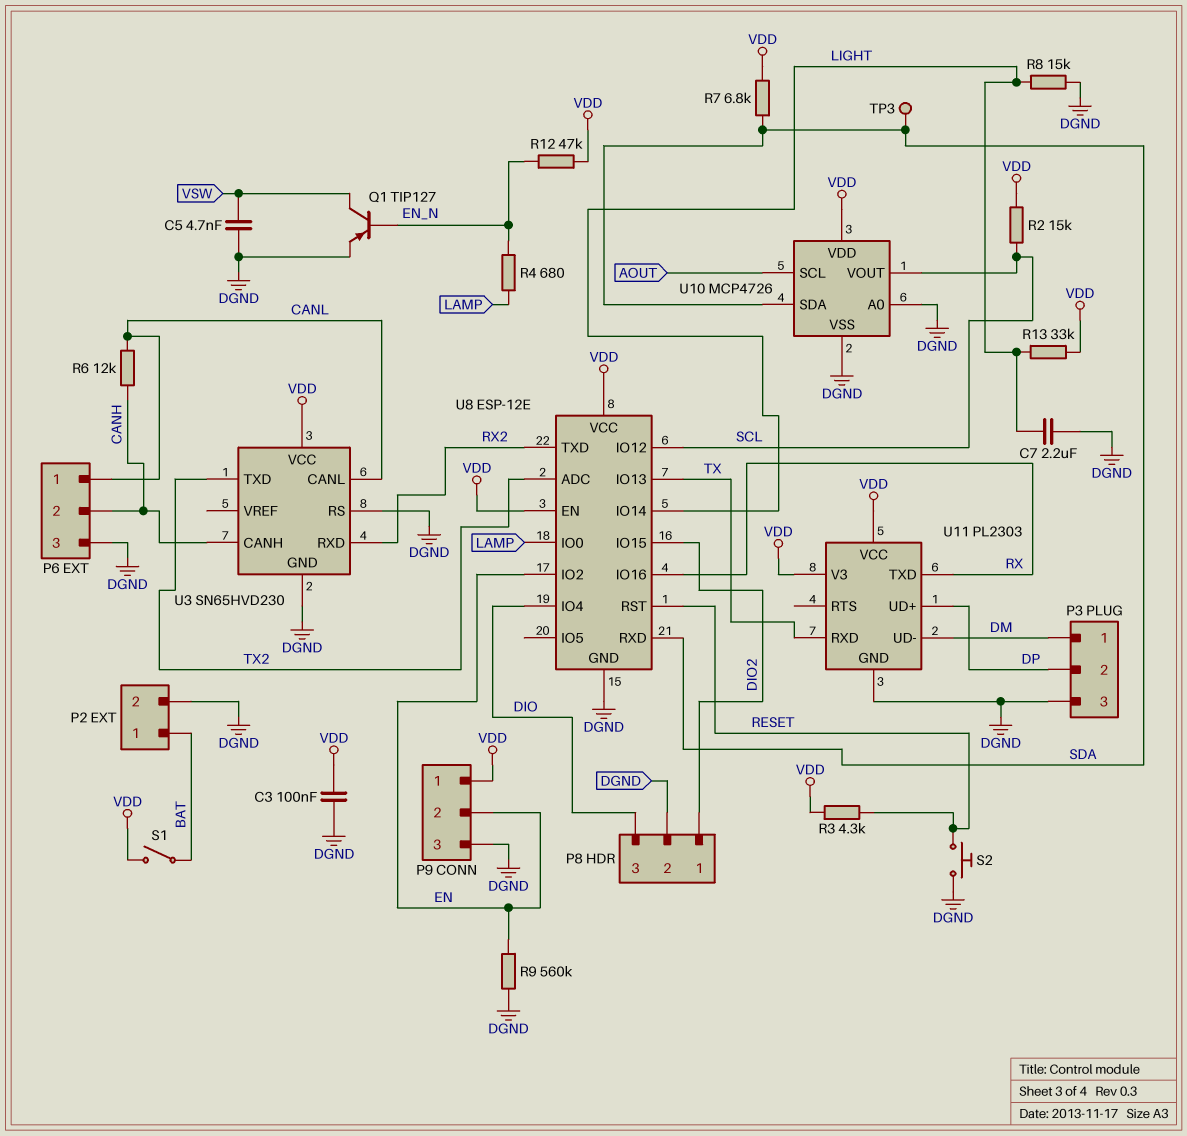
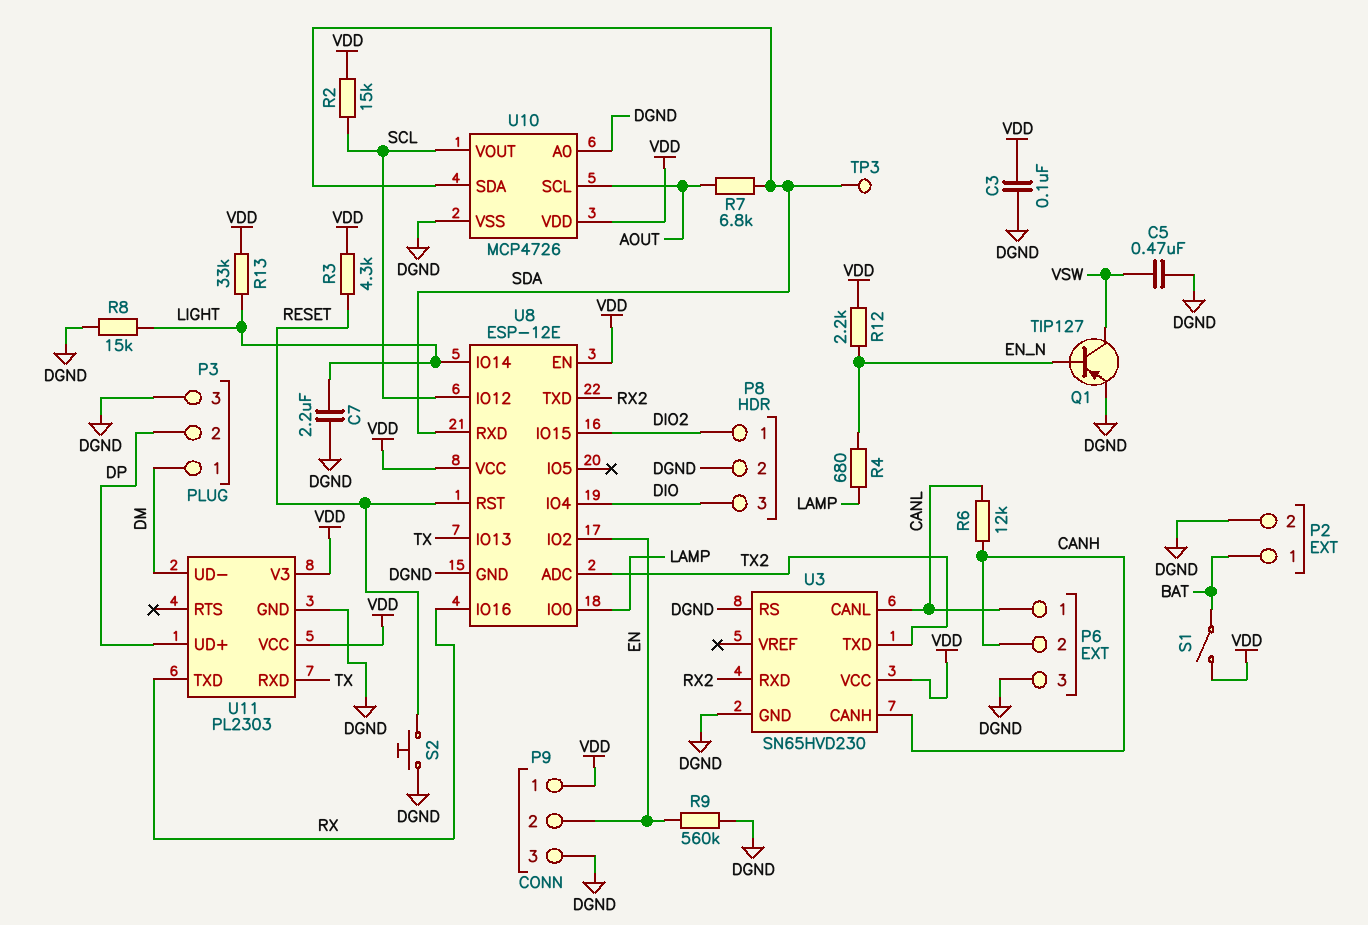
C5: 4.7nF (DGND, VSW) -> 470nF (DGND, VSW)
R7: 6.8k (SDA, VDD) -> 6.8k (AOUT, SDA)
R12: 47k (EN_N, VDD) -> 2.2k (EN_N, VDD)

